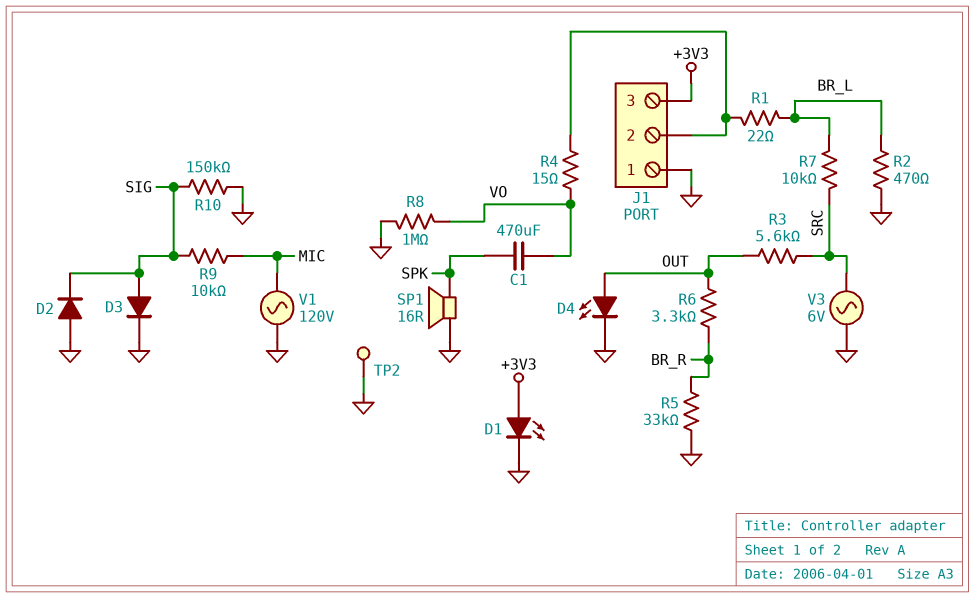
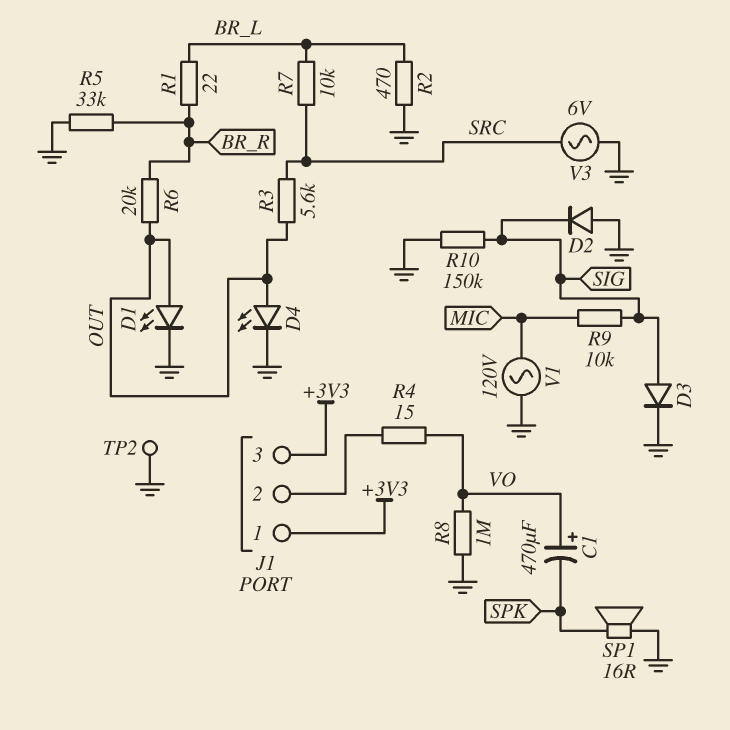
C1: 470uF (SPK, VO) -> 470uF (plus VO, minus SPK)
D1: LED (A +3V3, K GND) -> LED (A OUT, K GND)
J1 pin 1: GND -> +3V3
R1: 22 (BR_L, J1/2) -> 22 (BR_L, BR_R)
R6: 3.3k (BR_R, OUT) -> 20k (BR_R, OUT)

